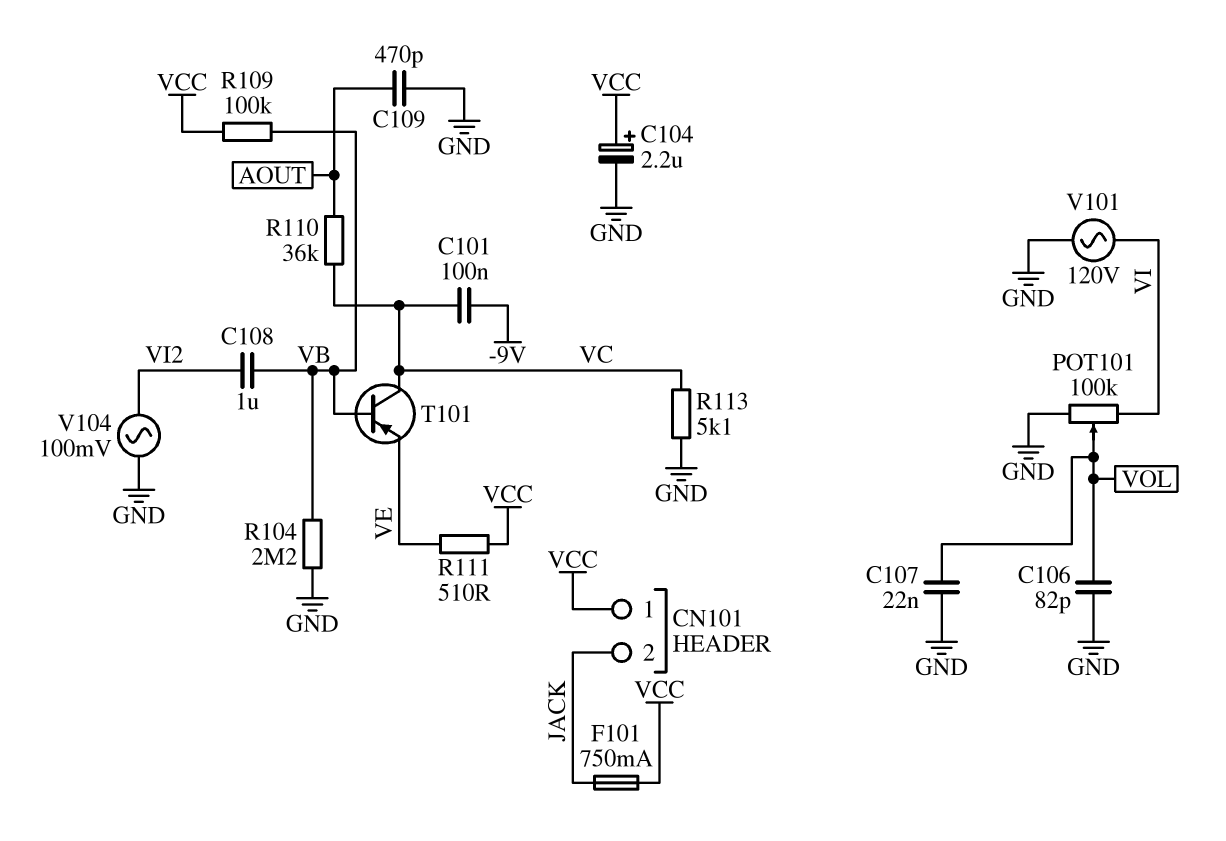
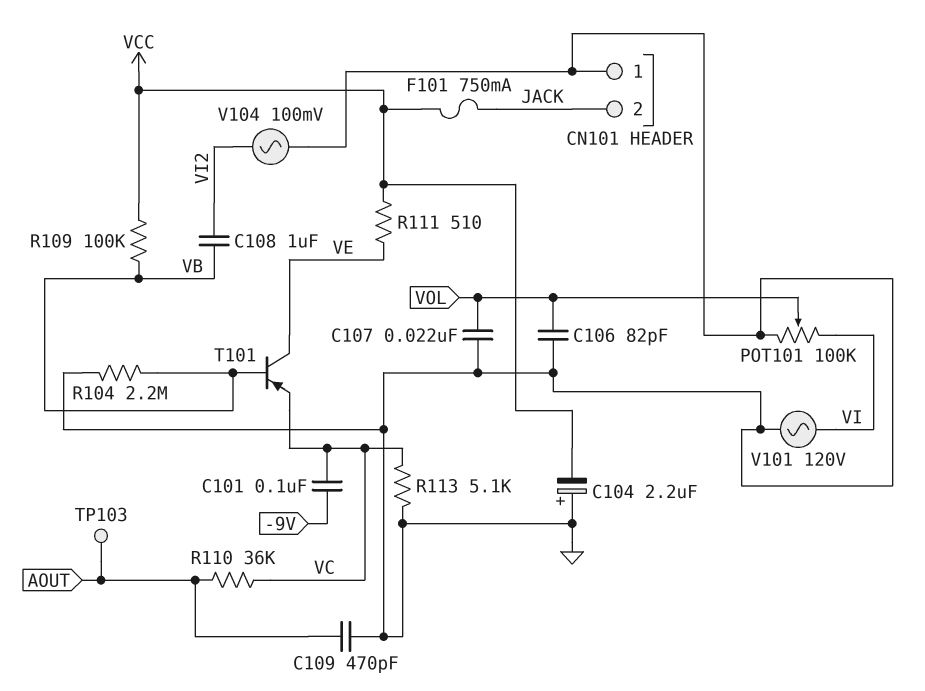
C104: 2.2uF (plus VCC, minus GND) -> 2.2uF (plus GND, minus VCC)
CN101 pin 1: VCC -> GND
T101: PNP (B VB, C VC, E VE) -> PNP (B VB, C VE, E VC)
TP103: none -> test point (AOUT)

